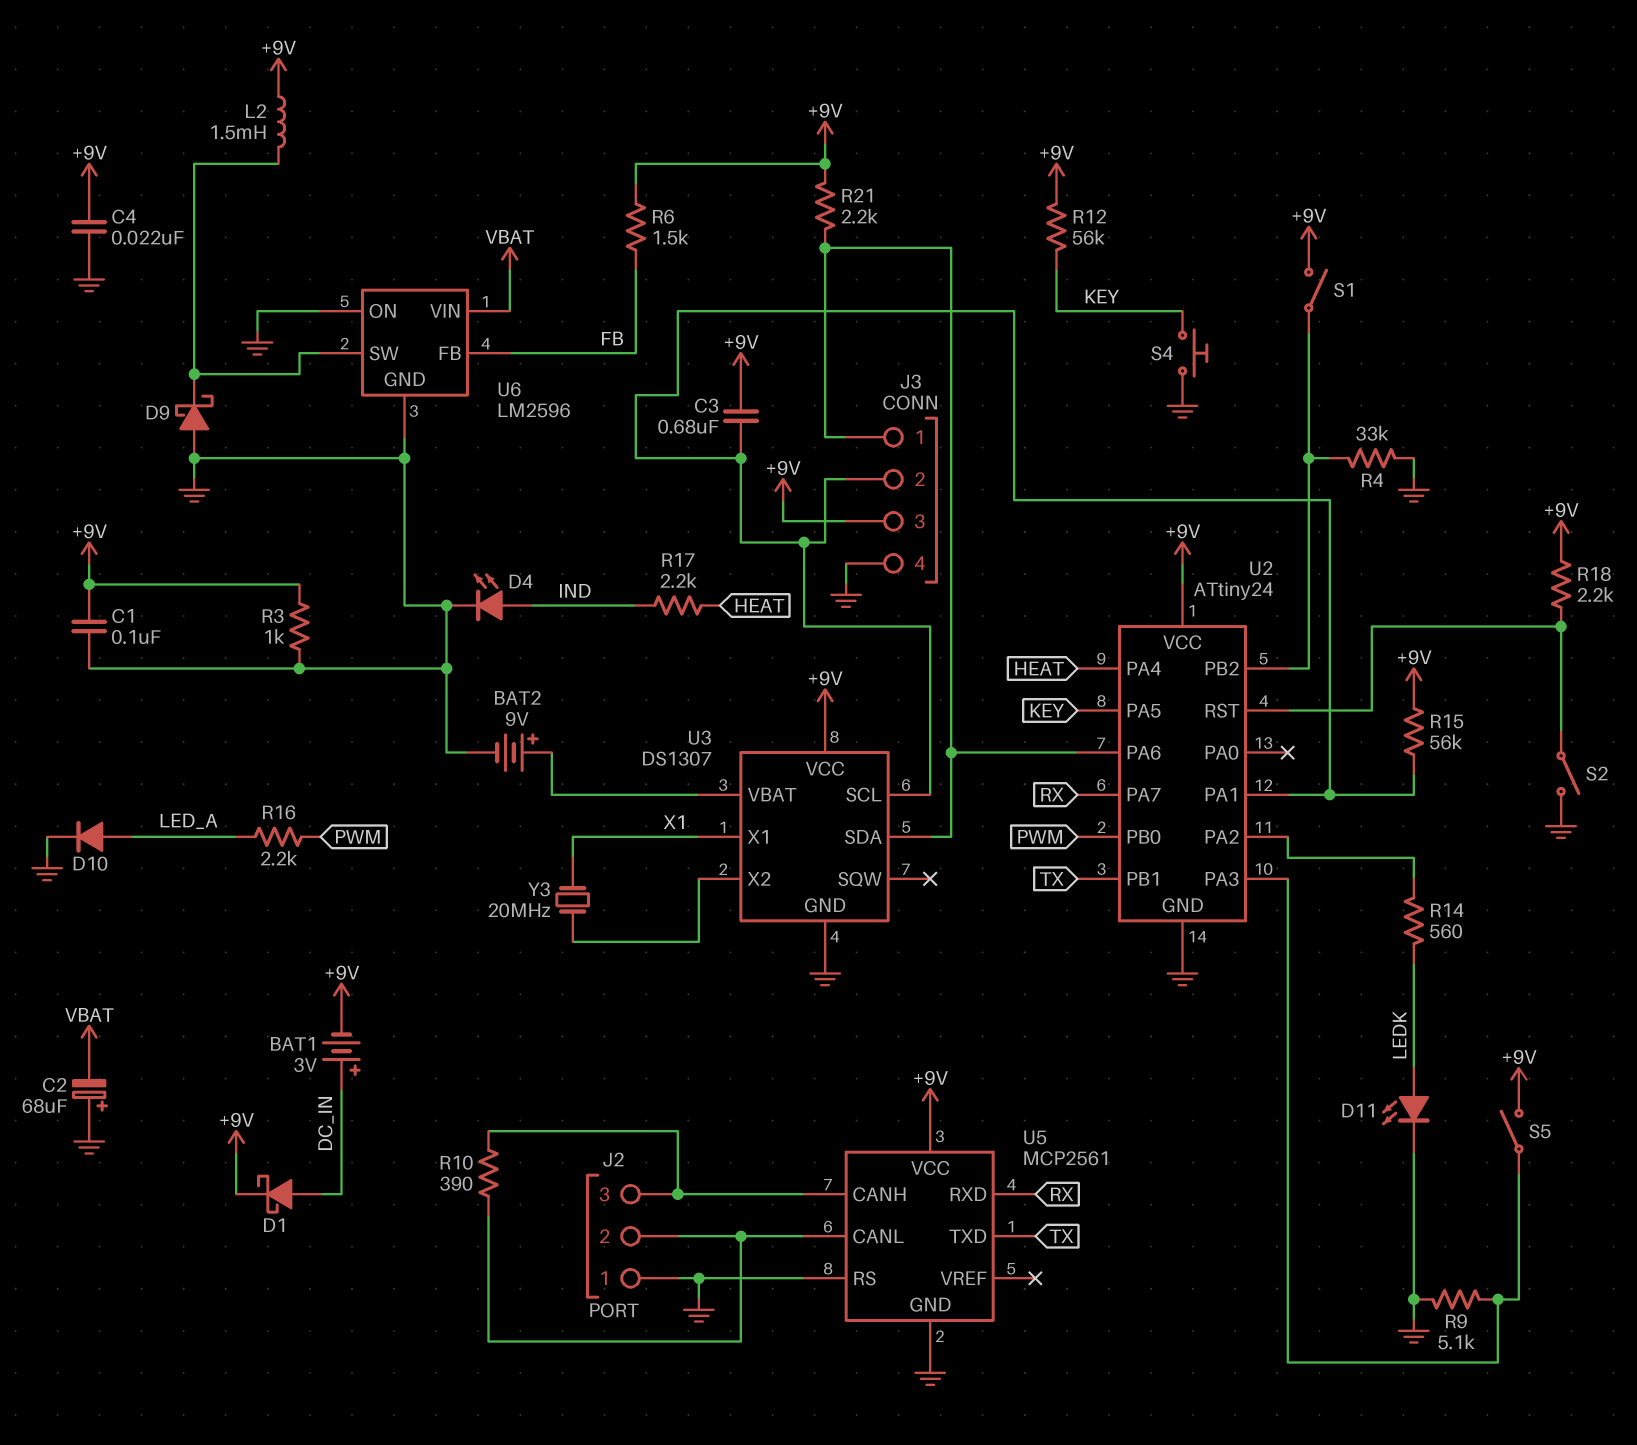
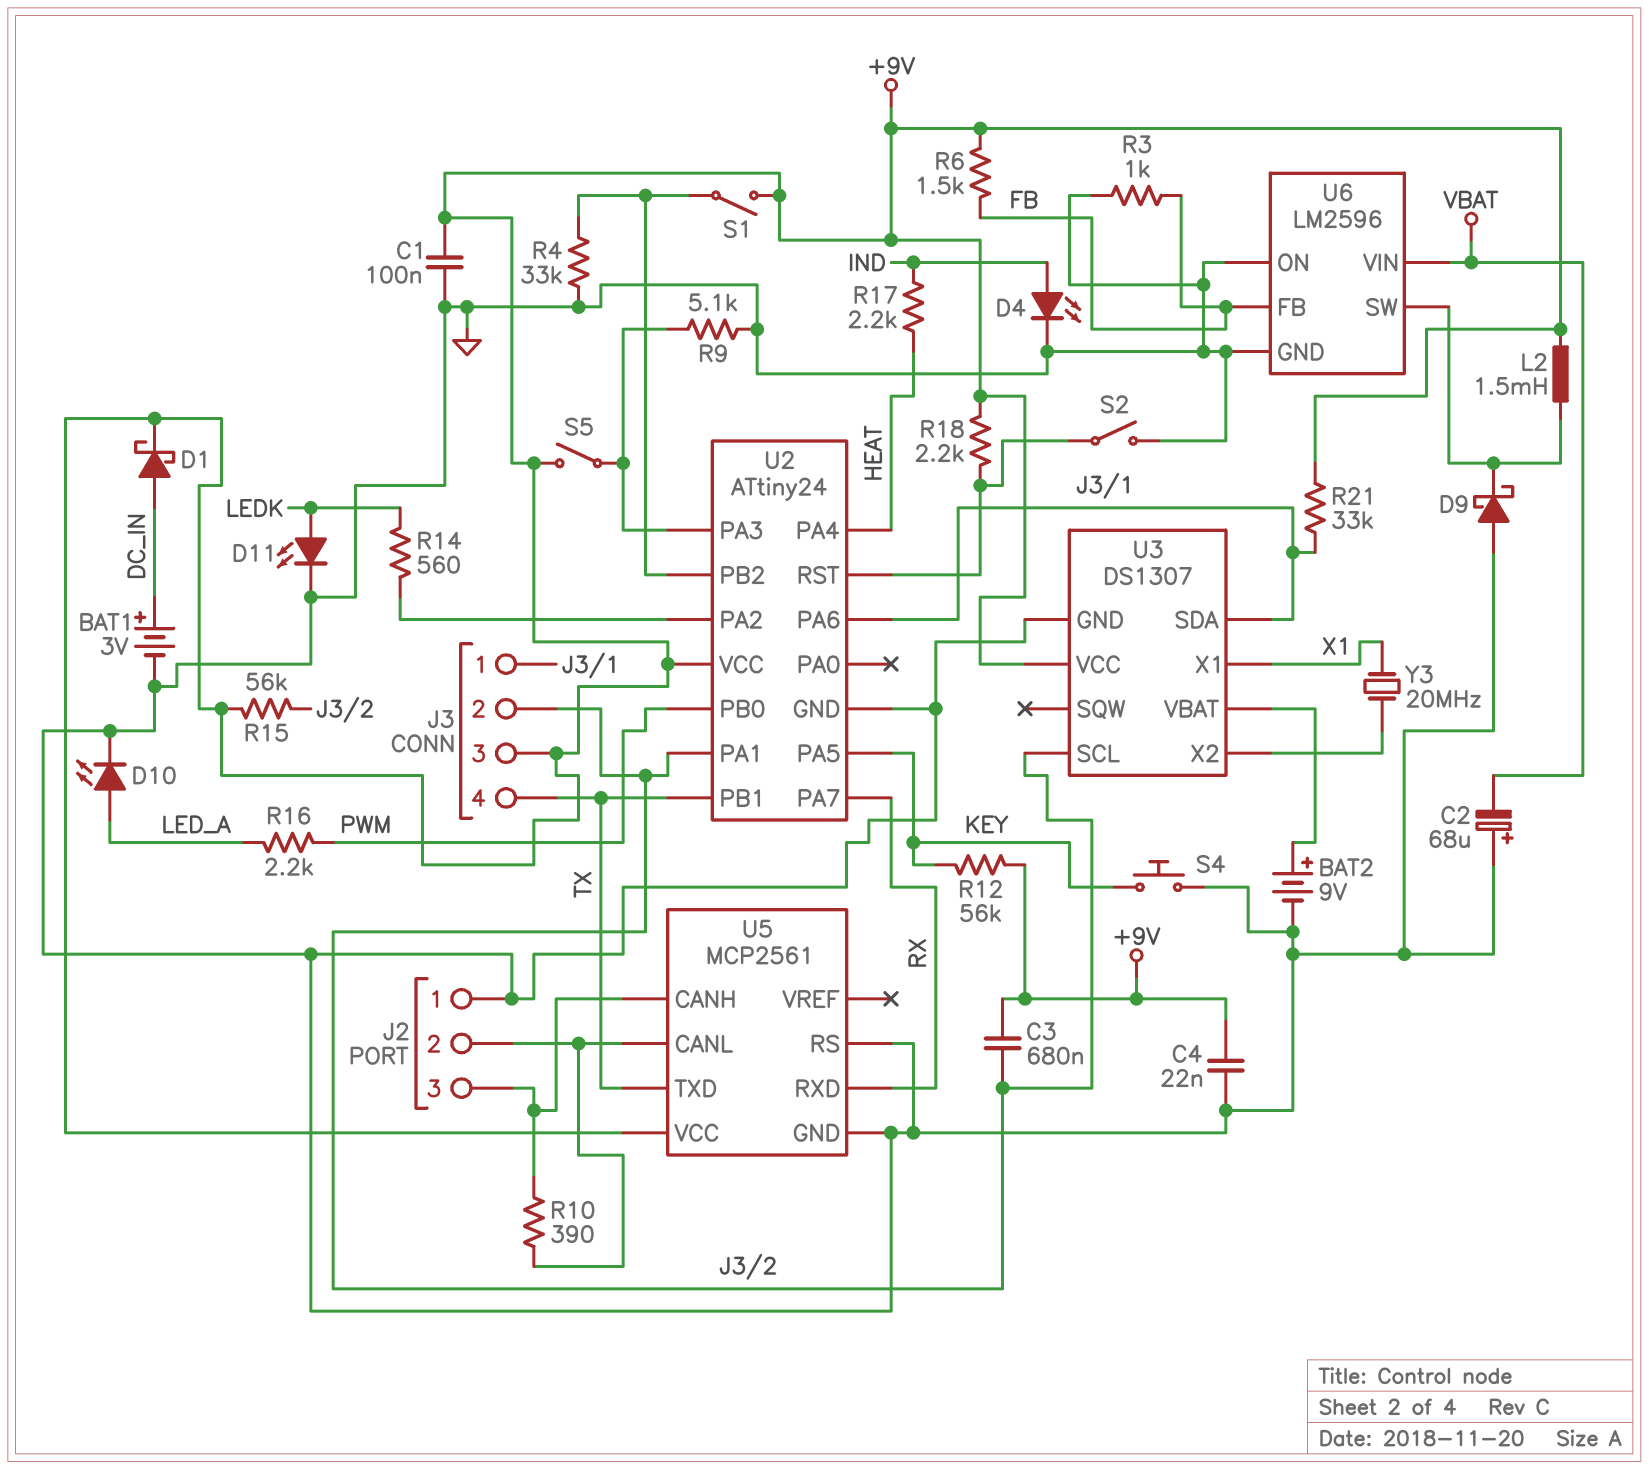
BAT1: 3V (plus DC_IN, minus +9V) -> 3V (plus DC_IN, minus GND)
D10: diode (A LED_A, K GND) -> LED (A LED_A, K GND)
J3 pin 4: GND -> TX
R3: 1k (+9V, GND) -> 1k (FB, GND)
R21: 2.2k (+9V, J3/1) -> 33k (+9V, J3/1)

